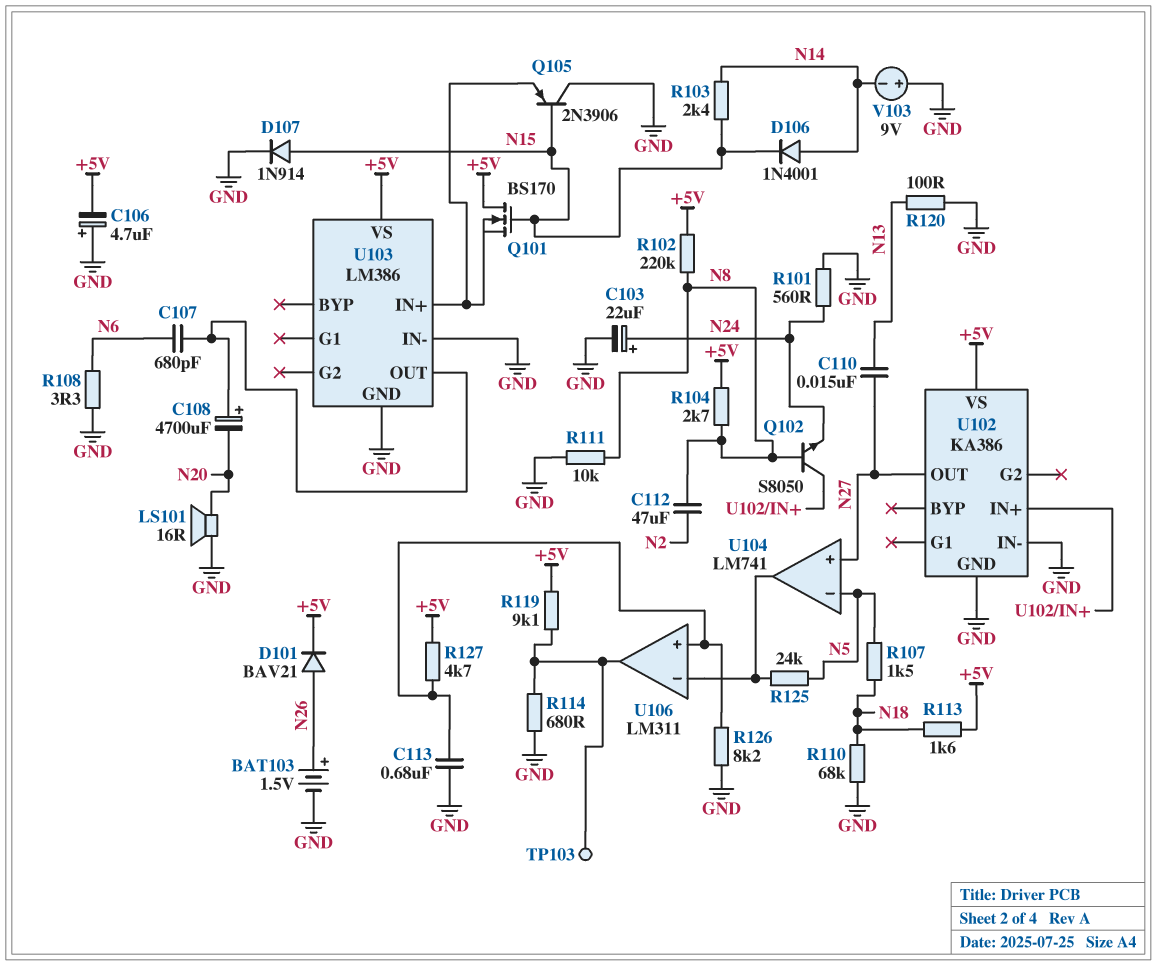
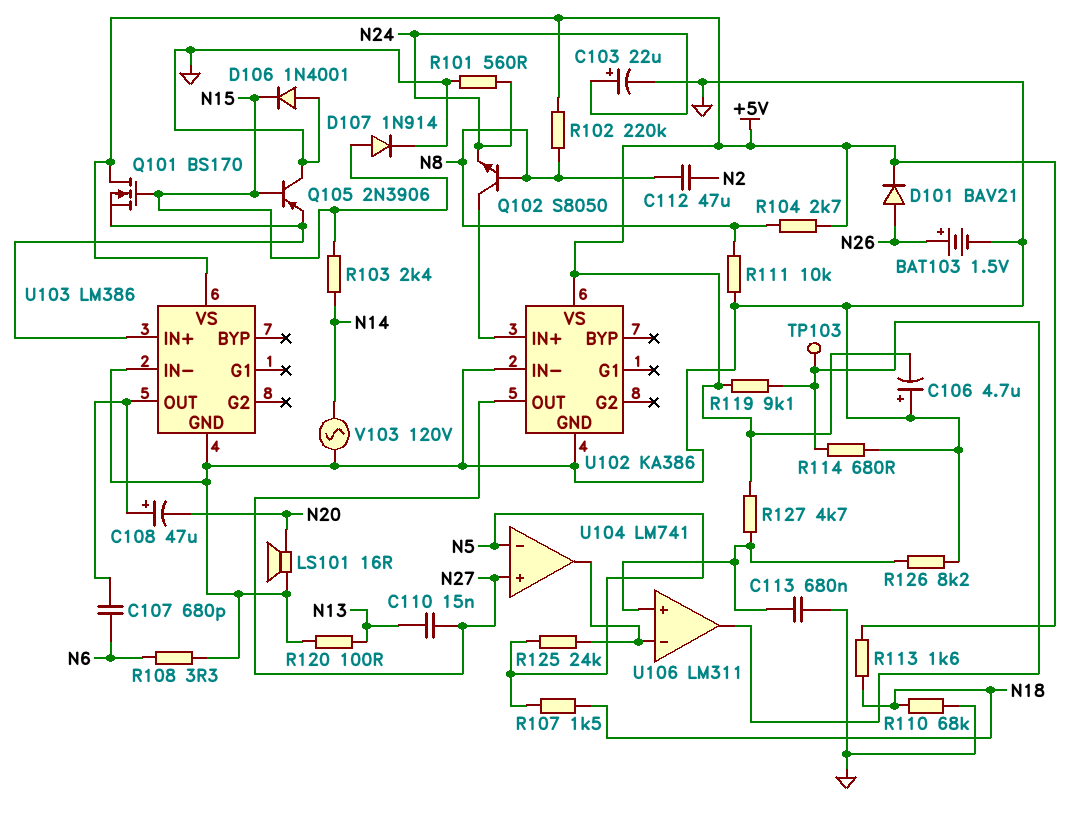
C108: 4700uF (plus U103/OUT, minus N20) -> 47uF (plus U103/OUT, minus N20)
D106: diode 1N4001 (A N14, K N15) -> diode 1N4001 (A GND, K N15)
V103: 9V (plus GND, minus N14) -> AC 120V (GND, N14)

